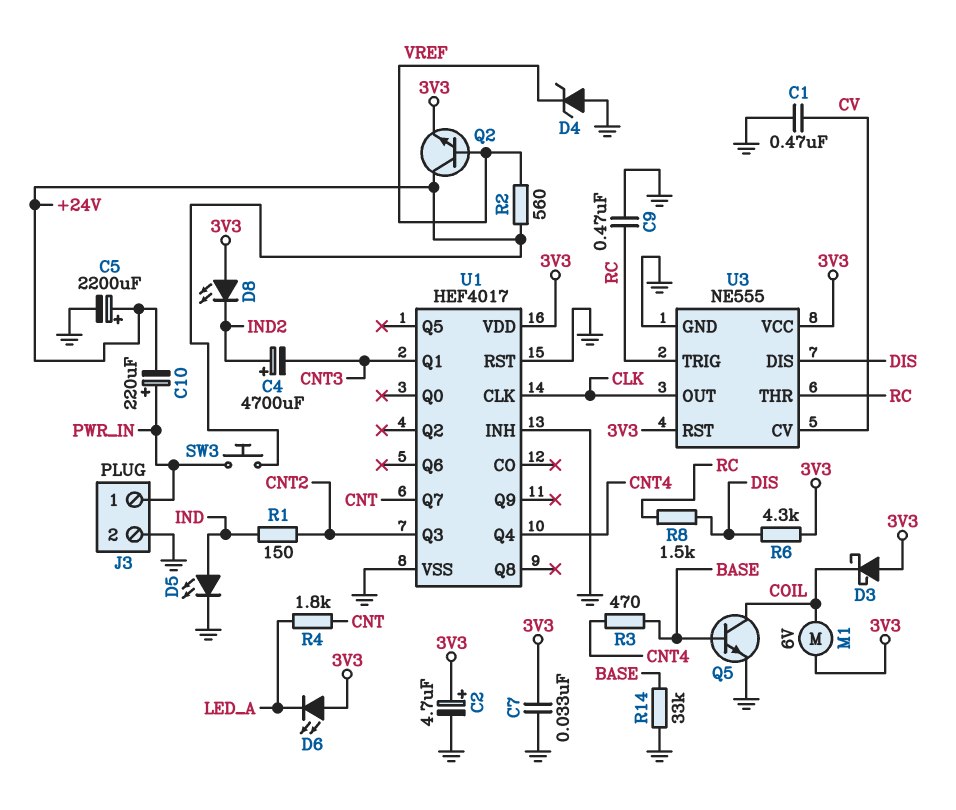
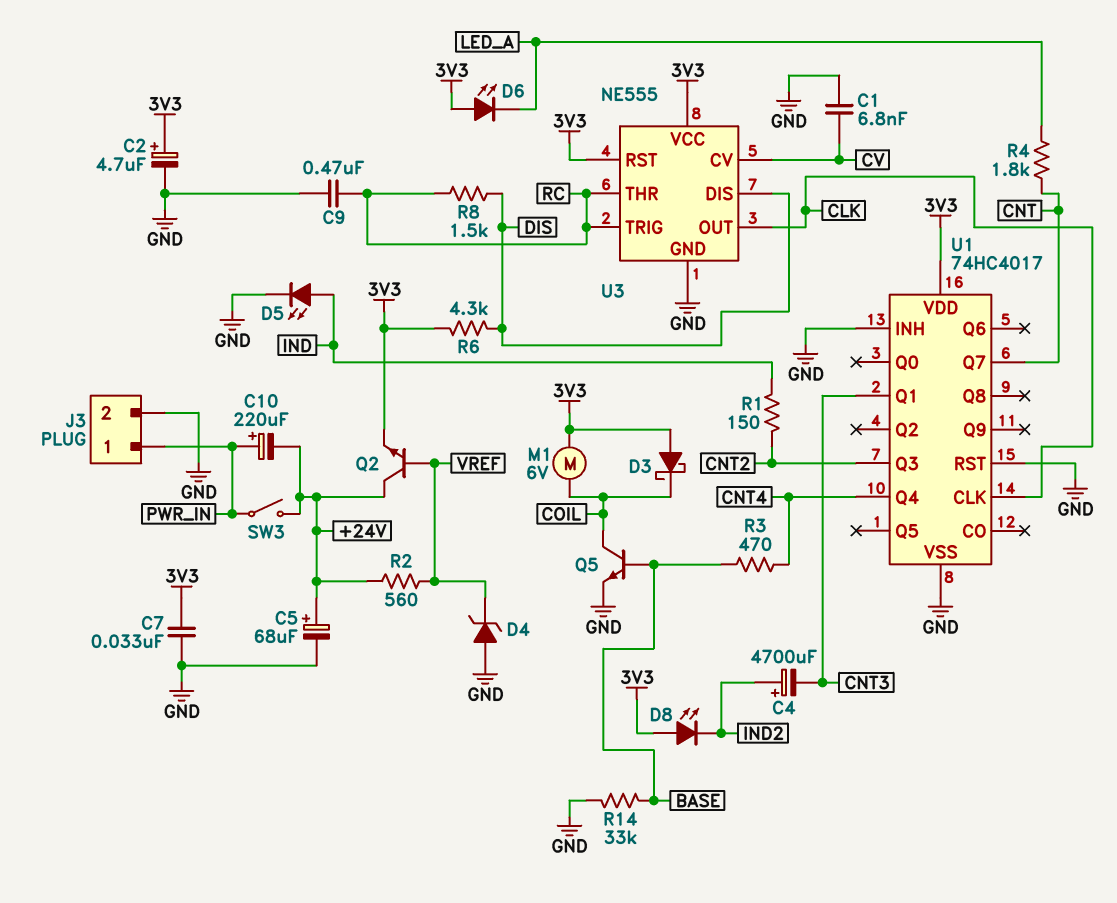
C1: 470nF (CV, GND) -> 6.8nF (CV, GND)
C5: 2200uF (plus +24V, minus GND) -> 68uF (plus +24V, minus GND)
SW3: button (+24V, PWR_IN) -> switch (+24V, PWR_IN)
U1: HEF4017 -> 74HC4017

